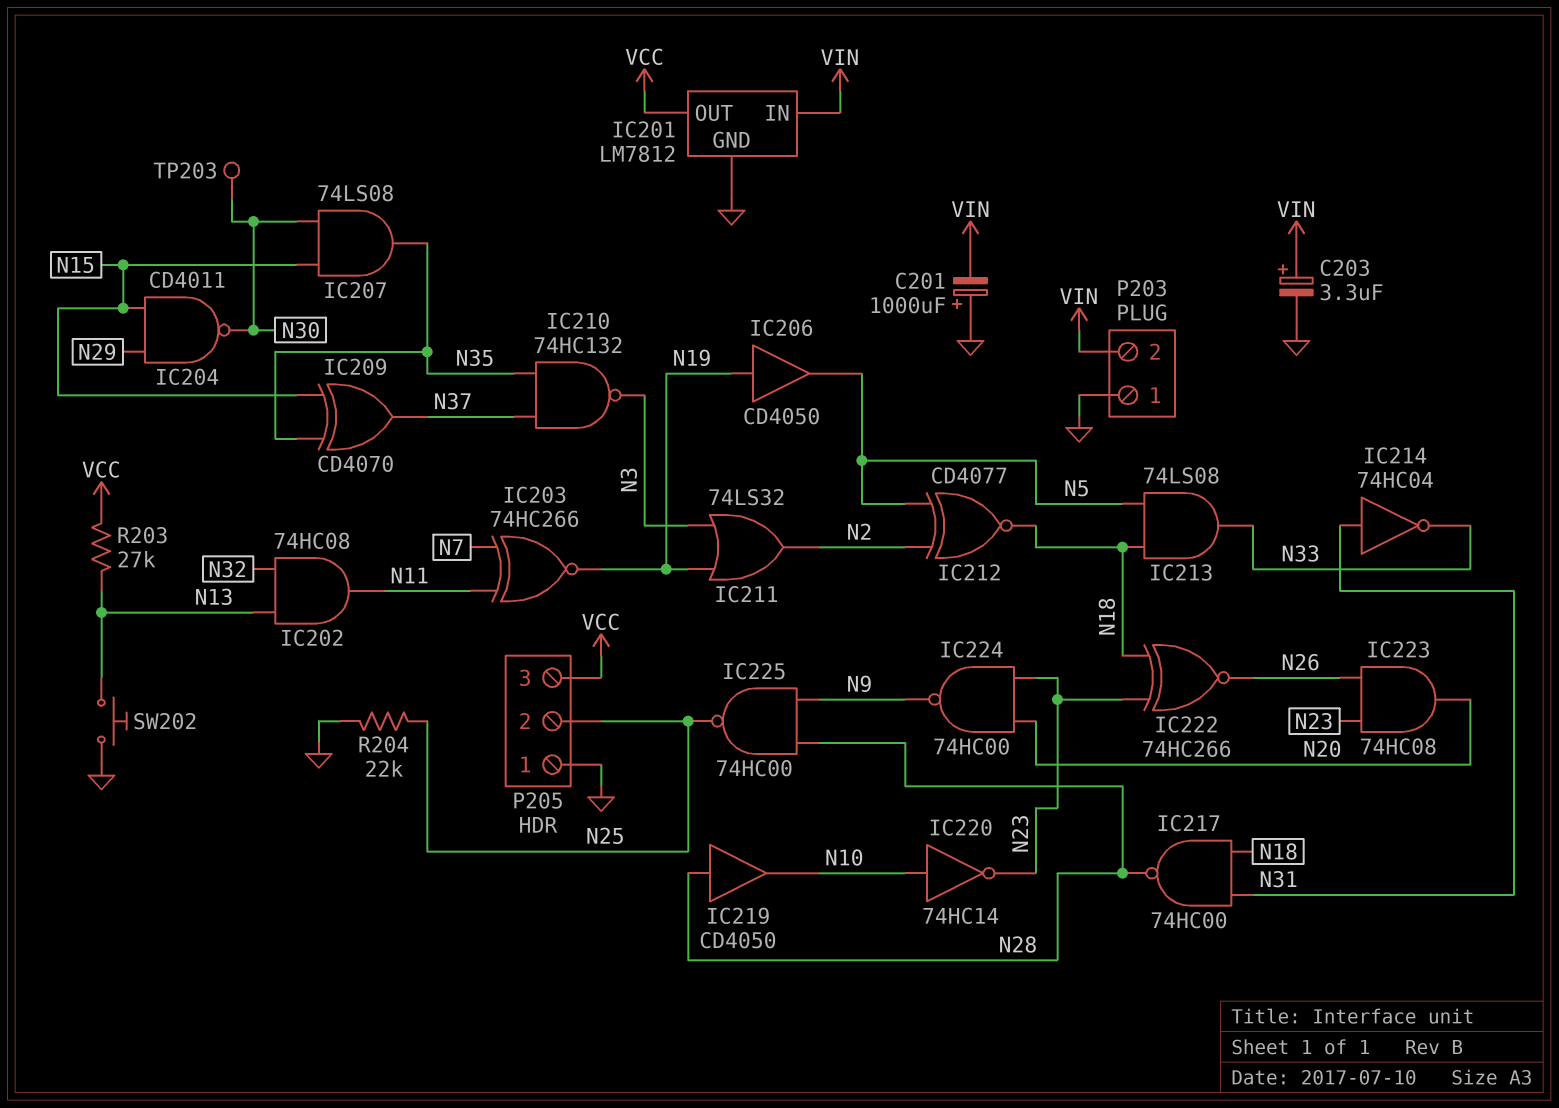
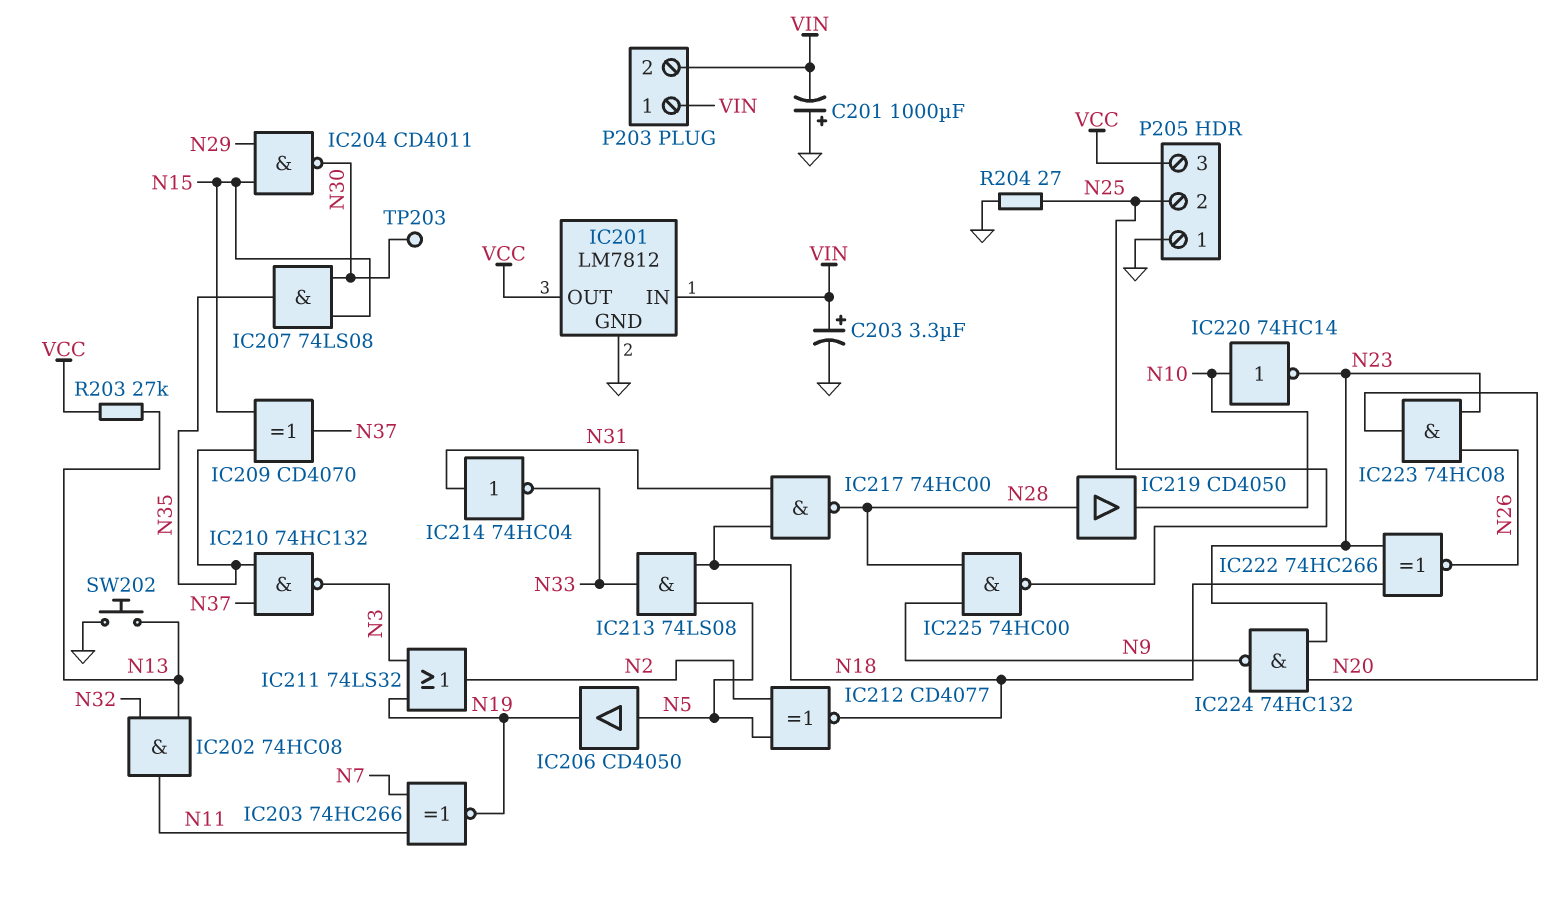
IC206: buffer CD4050 (in N19, out N5) -> buffer CD4050 (in N5, out N19)
IC224: NAND 74HC00 (in N20, in N23, out N9) -> NAND 74HC132 (in N20, in N23, out N9)
P203 pin 1: GND -> VIN
R204: 22k (GND, N25) -> 27 (GND, N25)

